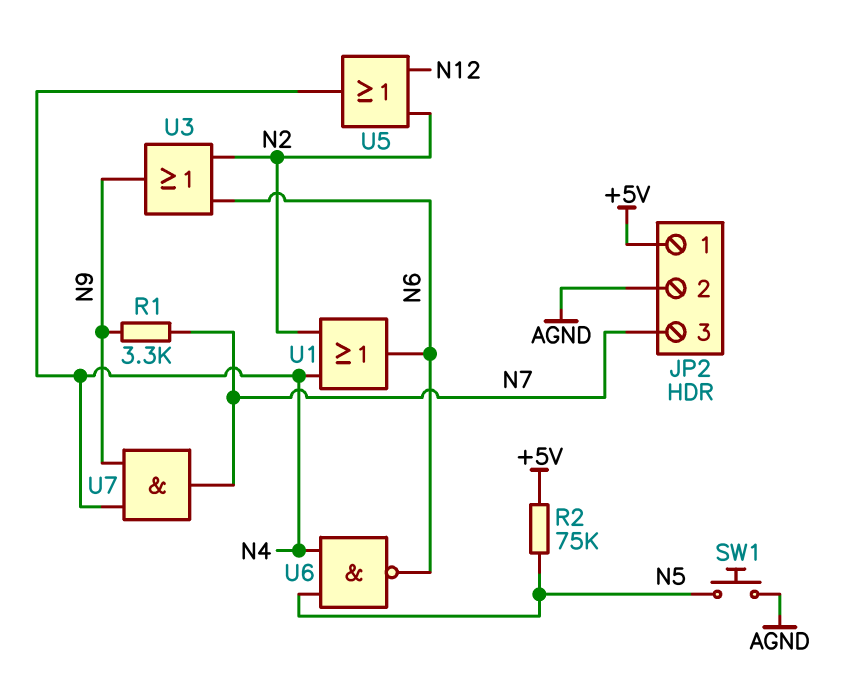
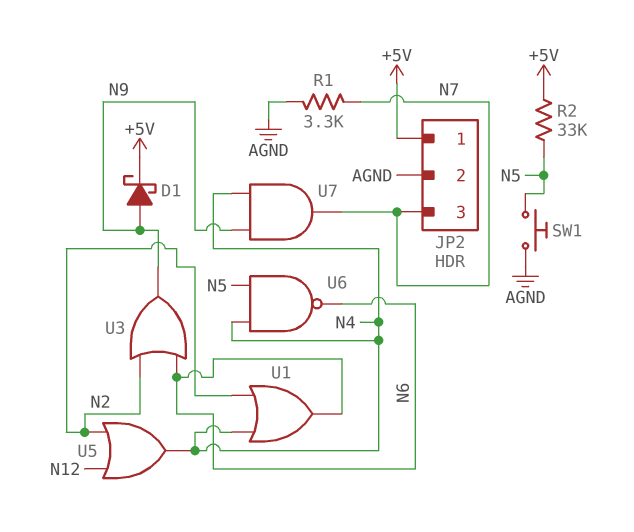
D1: none -> schottky (A N9, K +5V)
R1: 3.3k (N7, N9) -> 3.3k (AGND, N7)
R2: 75k (+5V, N5) -> 33k (+5V, N5)

